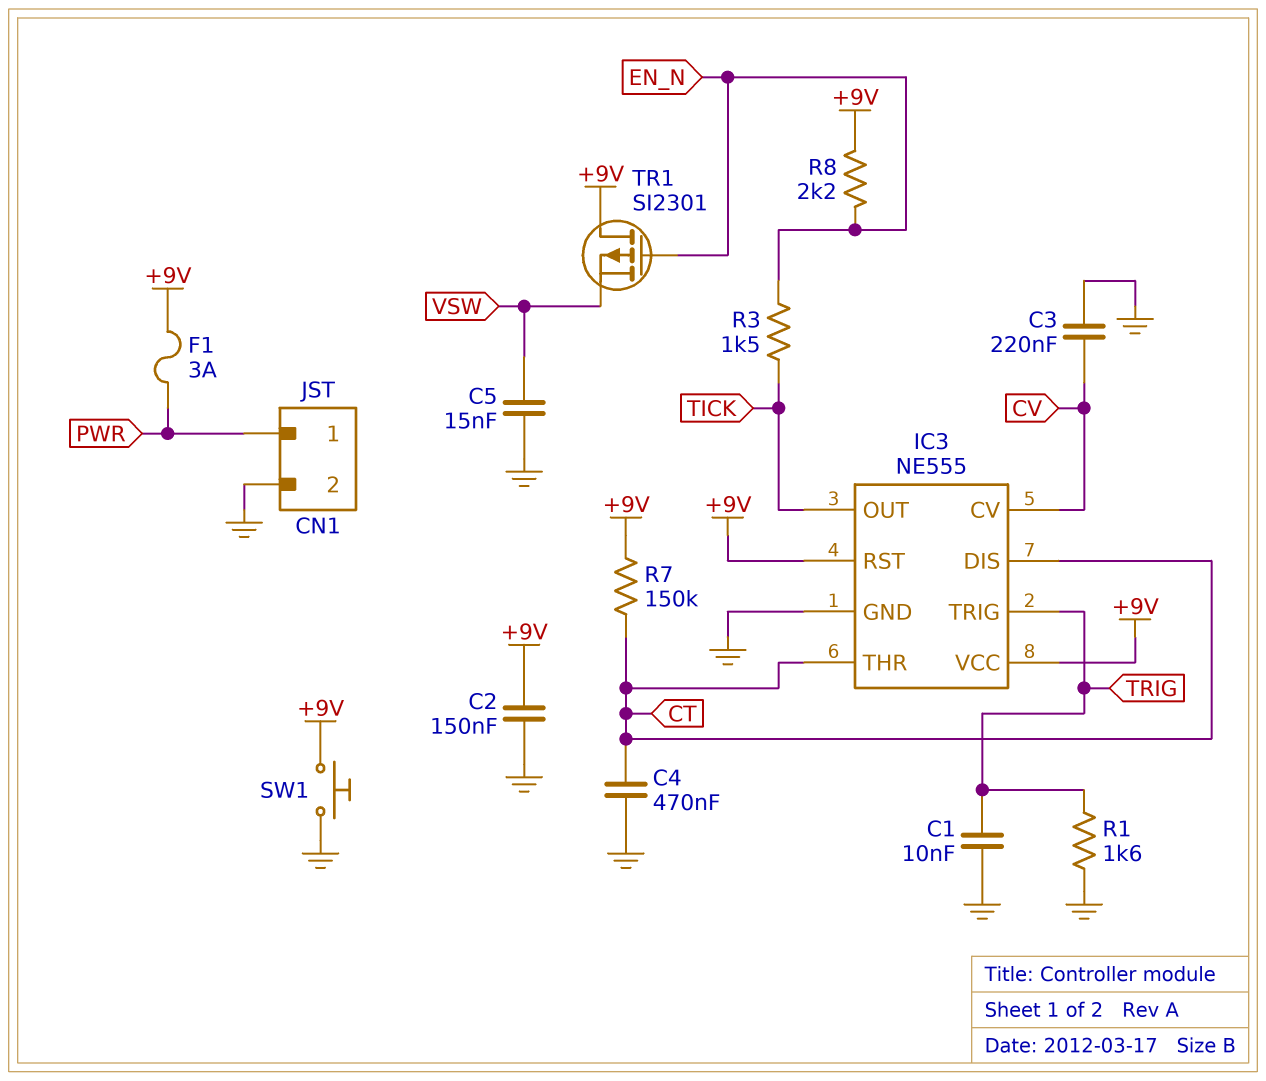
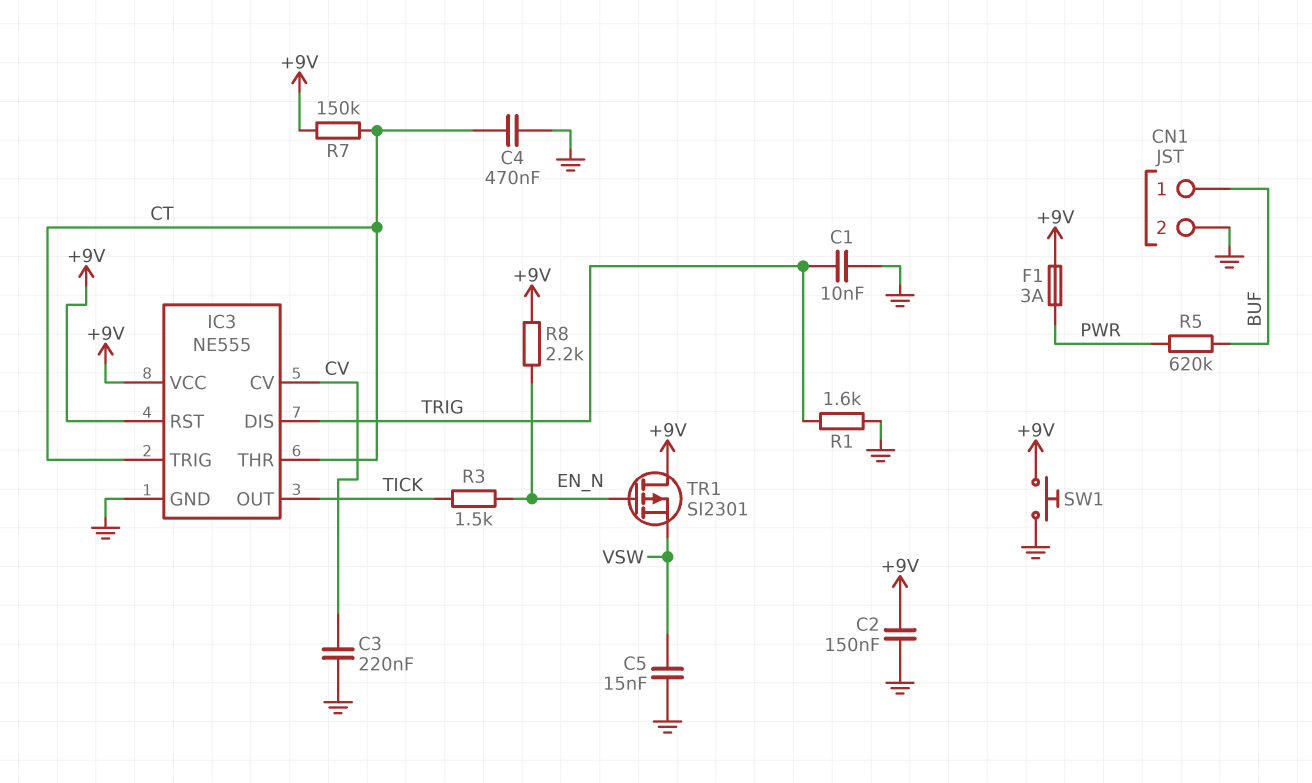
CN1 pin 1: PWR -> BUF
IC3 pin DIS: CT -> TRIG
IC3 pin TRIG: TRIG -> CT
R5: none -> 620k (BUF, PWR)

